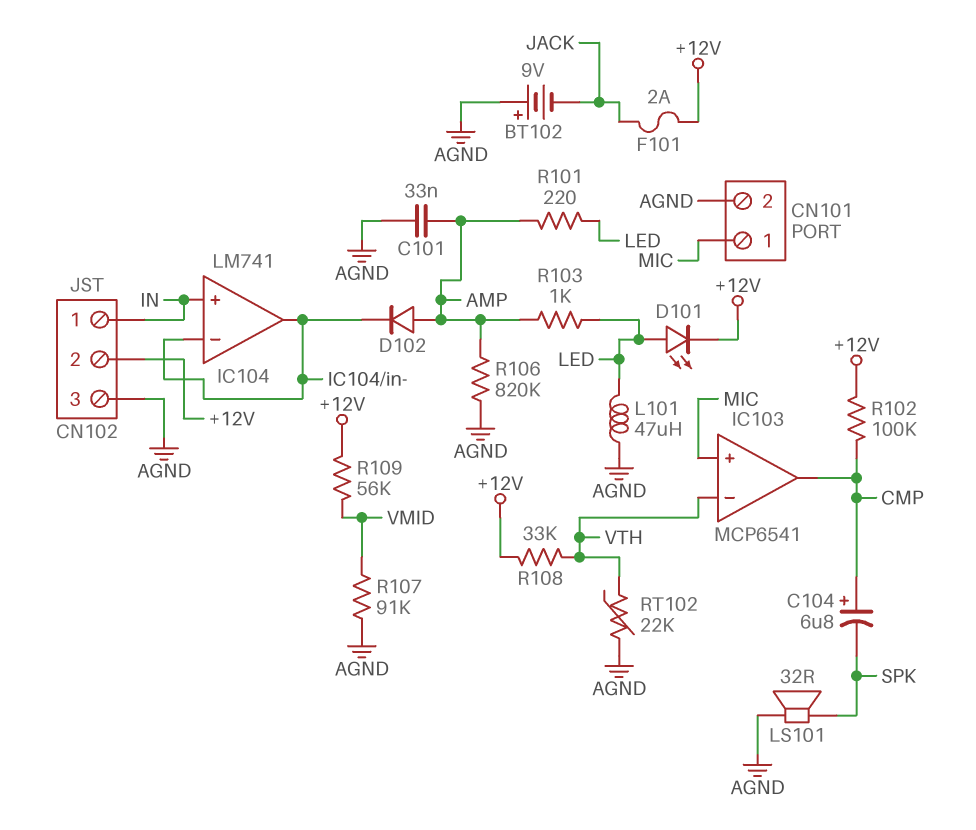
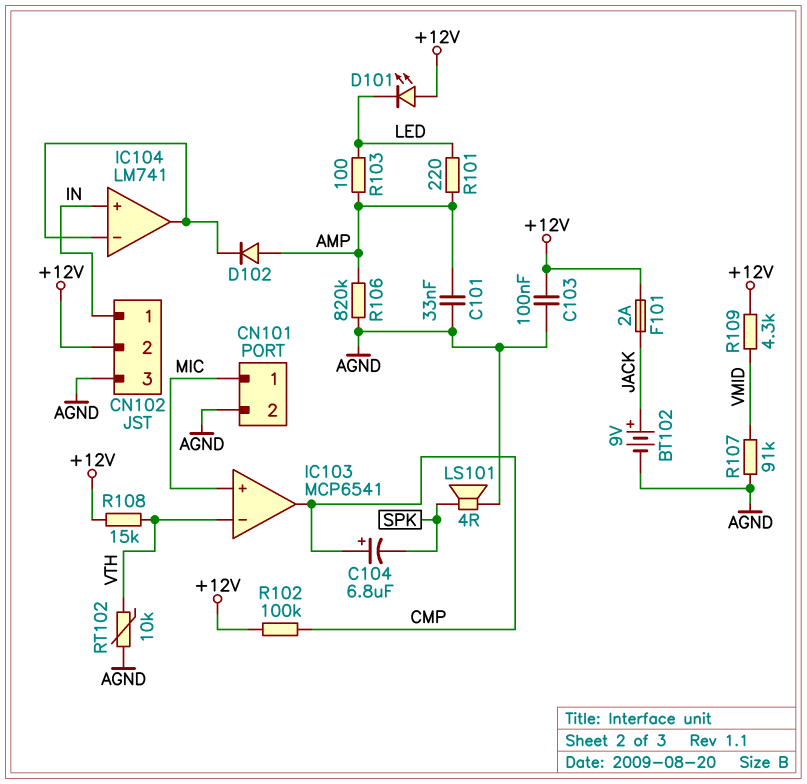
BT102: 9V (plus AGND, minus JACK) -> 9V (plus JACK, minus AGND)
C103: none -> 100nF (+12V, AGND)
D101: LED (A LED, K +12V) -> LED (A +12V, K LED)
L101: 47uH (AGND, LED) -> none
LS101: speaker 32R (AGND, SPK) -> speaker 4R (AGND, SPK)
R103: 1k (AMP, LED) -> 100 (AMP, LED)
R108: 33k (+12V, VTH) -> 15k (+12V, VTH)
R109: 56k (+12V, VMID) -> 4.3k (+12V, VMID)
RT102: 22k (AGND, VTH) -> 10k (AGND, VTH)

